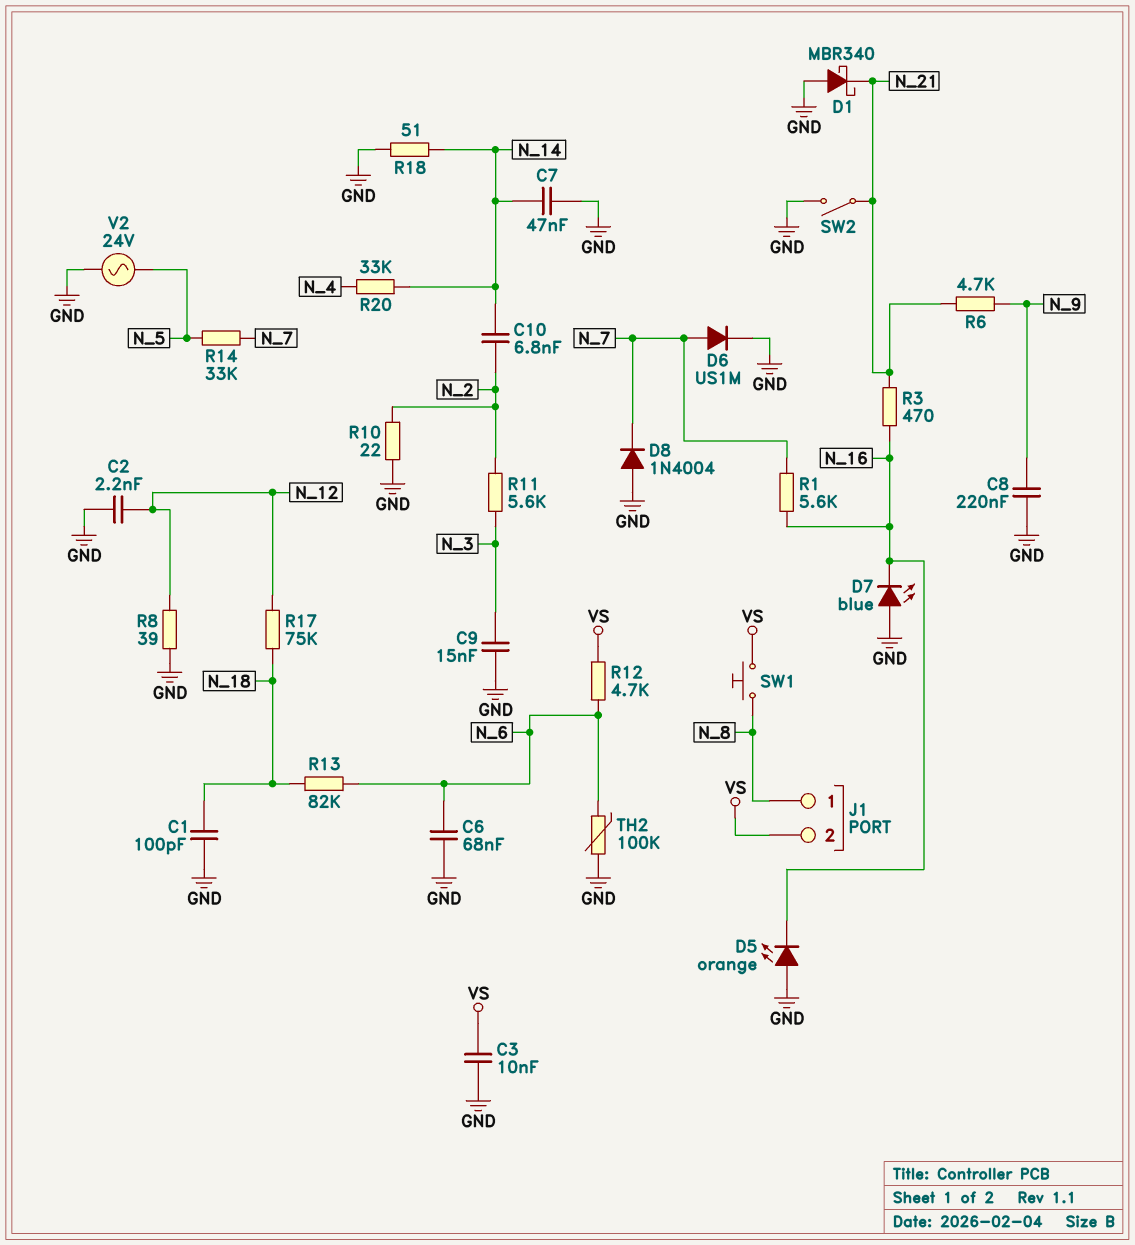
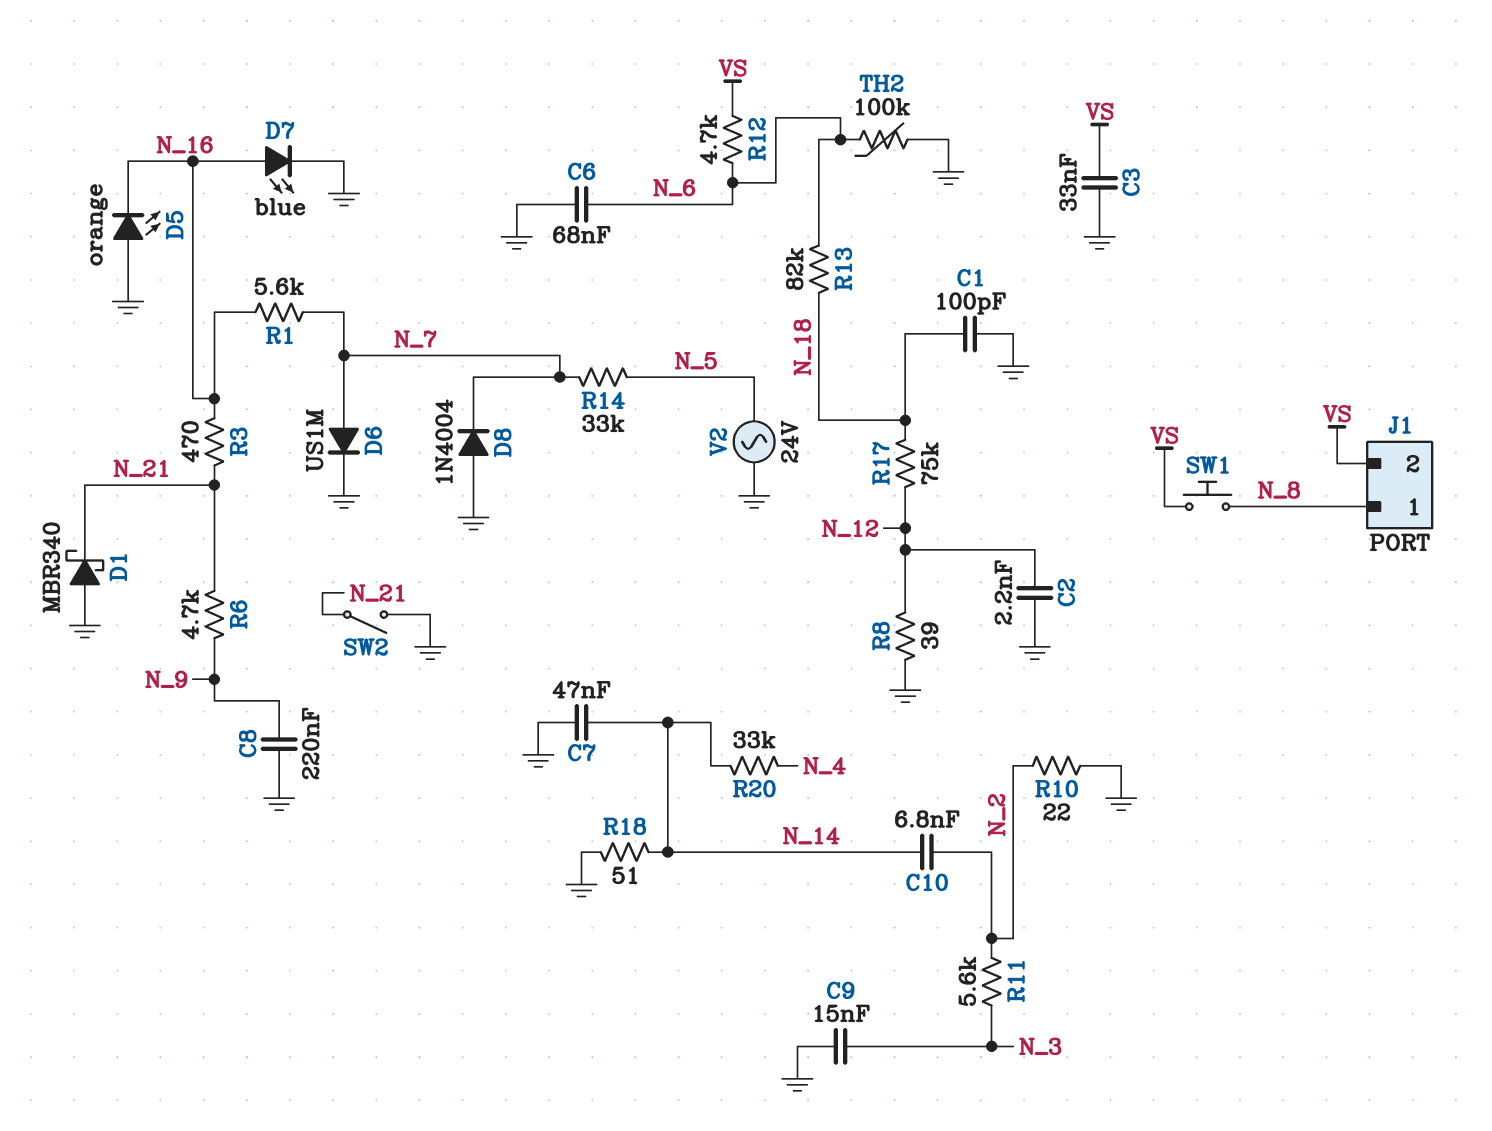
C3: 10nF (GND, VS) -> 33nF (GND, VS)
D7: LED blue (A GND, K N_16) -> LED blue (A N_16, K GND)

